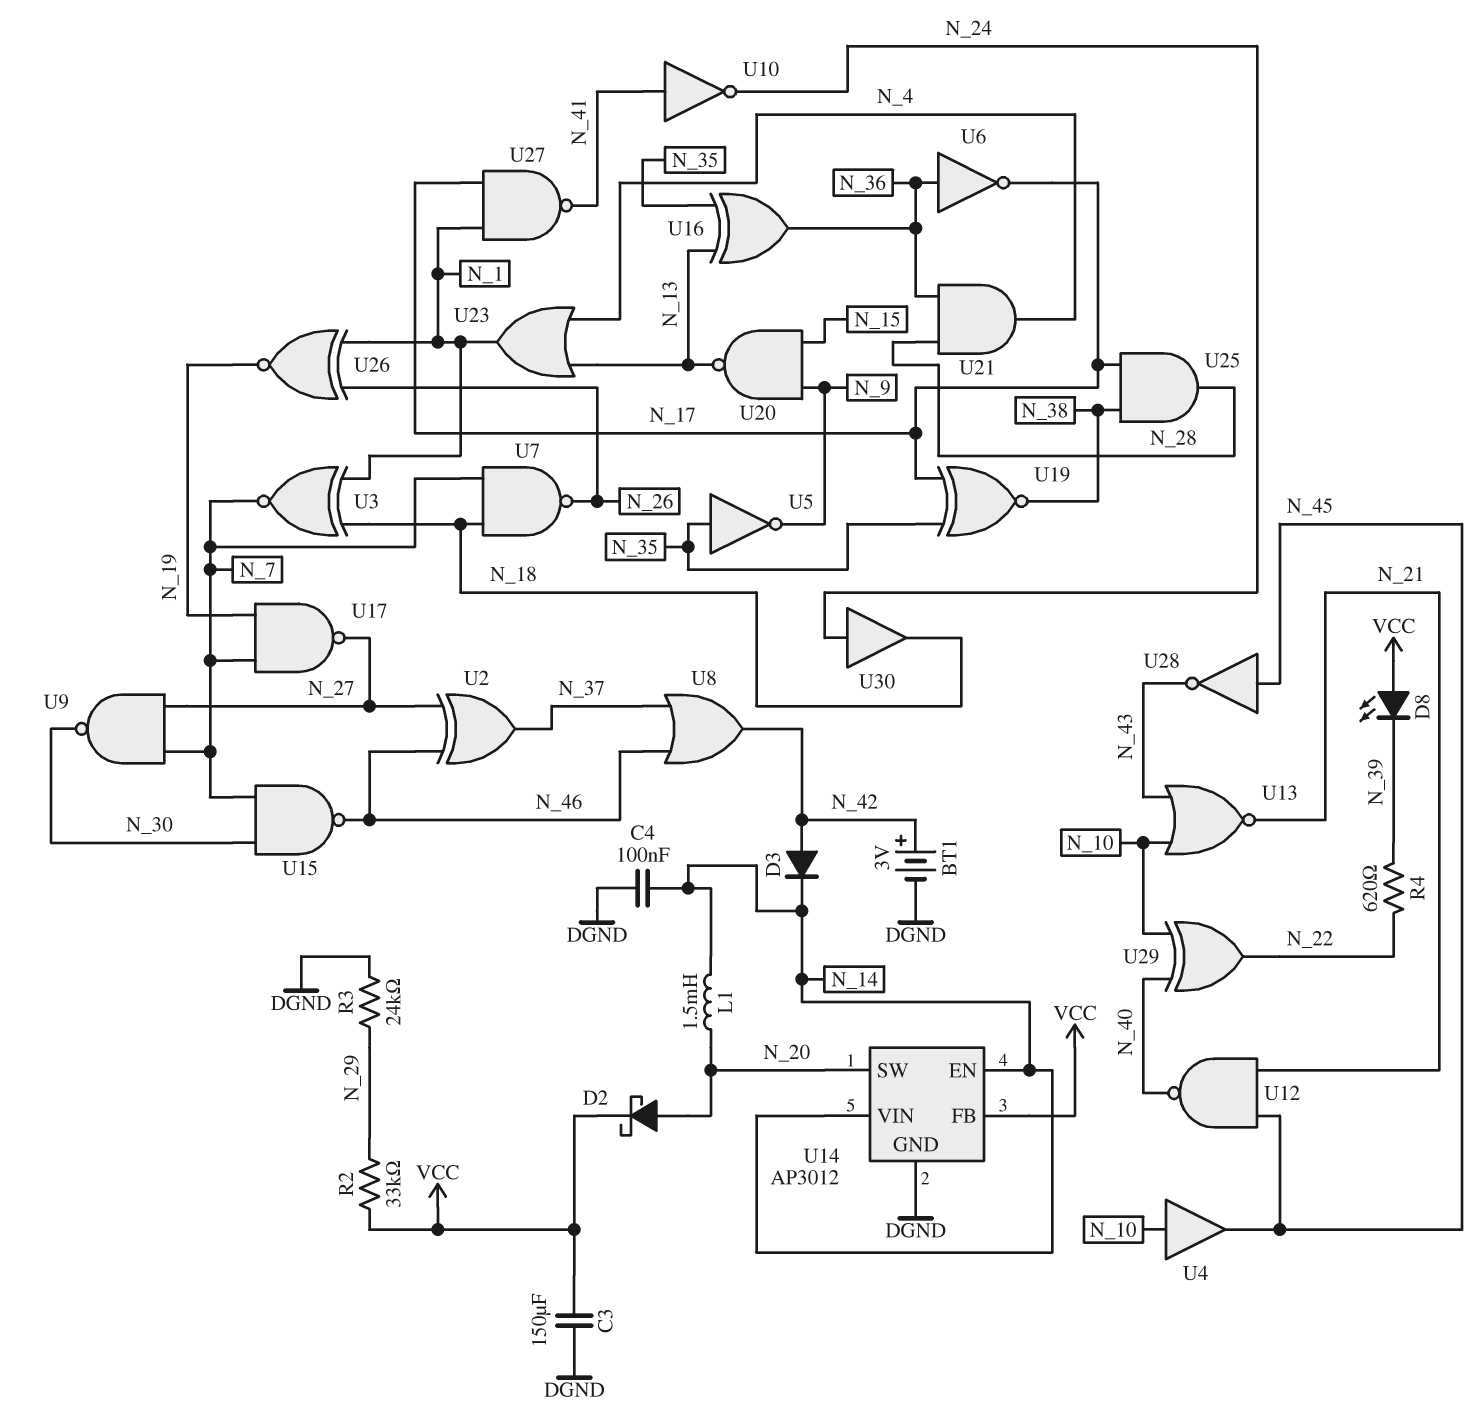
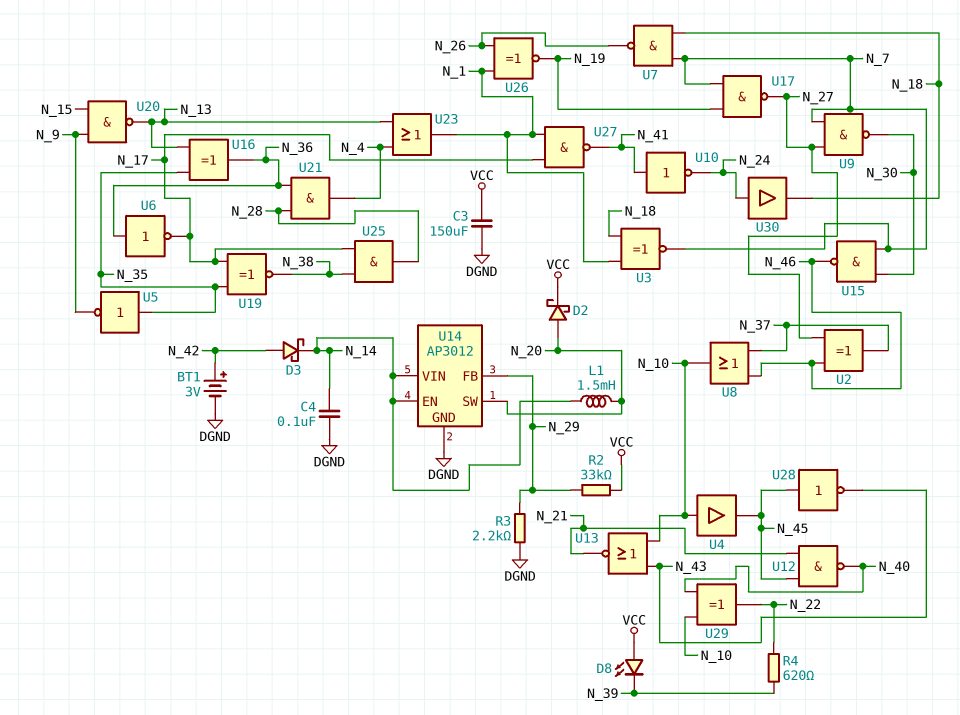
D3: diode (A N_42, K N_14) -> schottky (A N_42, K N_14)
R3: 24k (DGND, N_29) -> 2.2k (DGND, N_29)
U8: OR (in N_37, in N_46, out N_42) -> OR (in N_37, in N_46, out N_10)
U14 pin FB: VCC -> N_29

